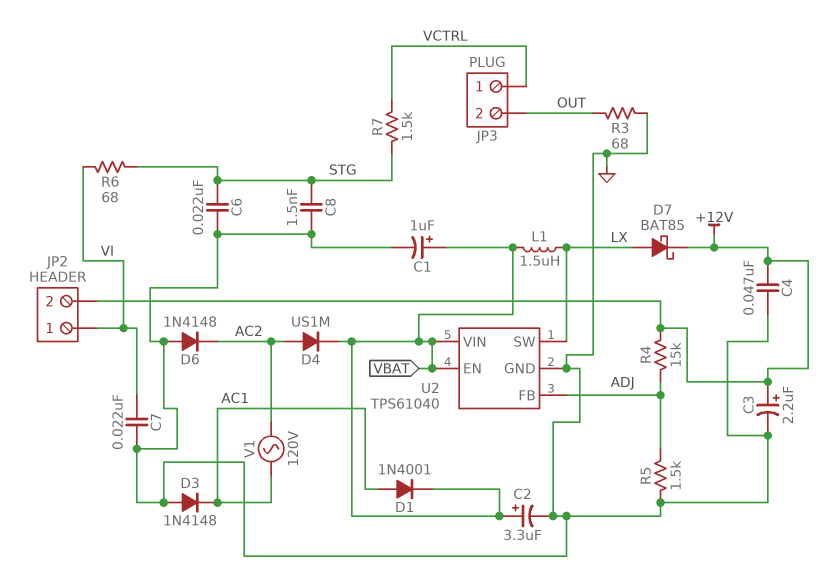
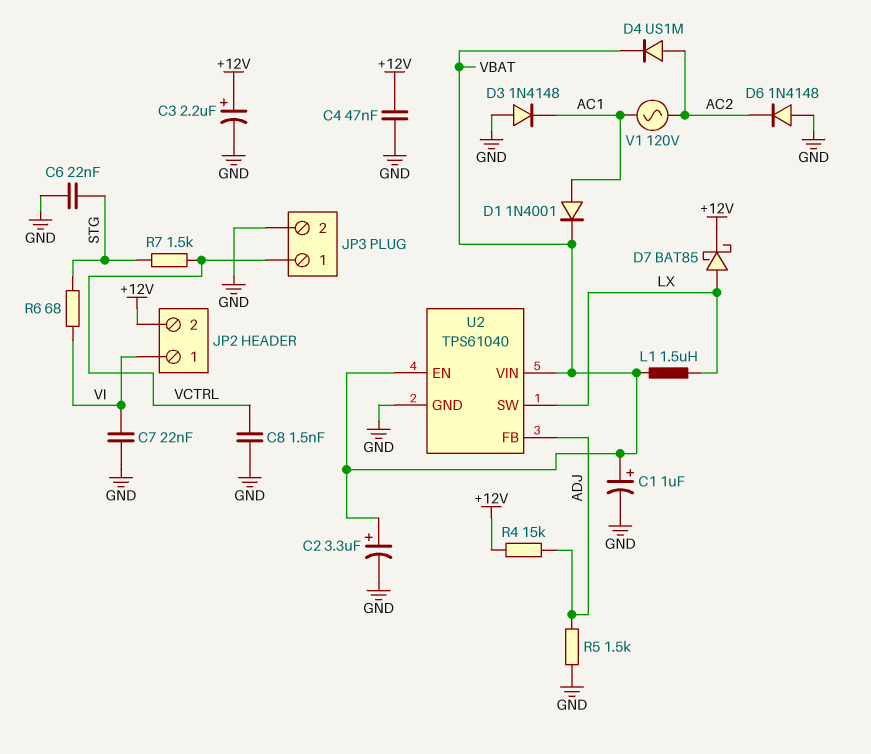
C8: 1.5nF (GND, STG) -> 1.5nF (GND, VCTRL)
JP3 pin 2: OUT -> GND
R3: 68 (GND, OUT) -> none

